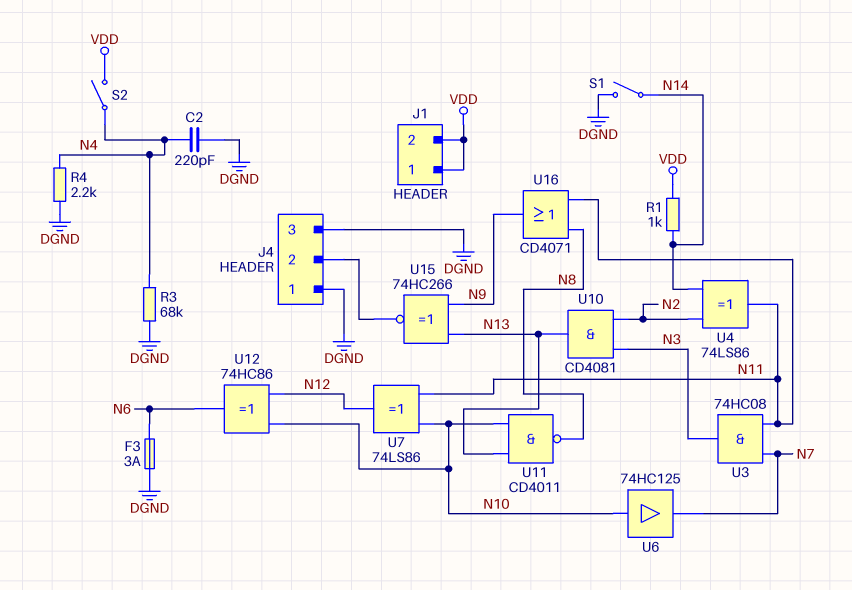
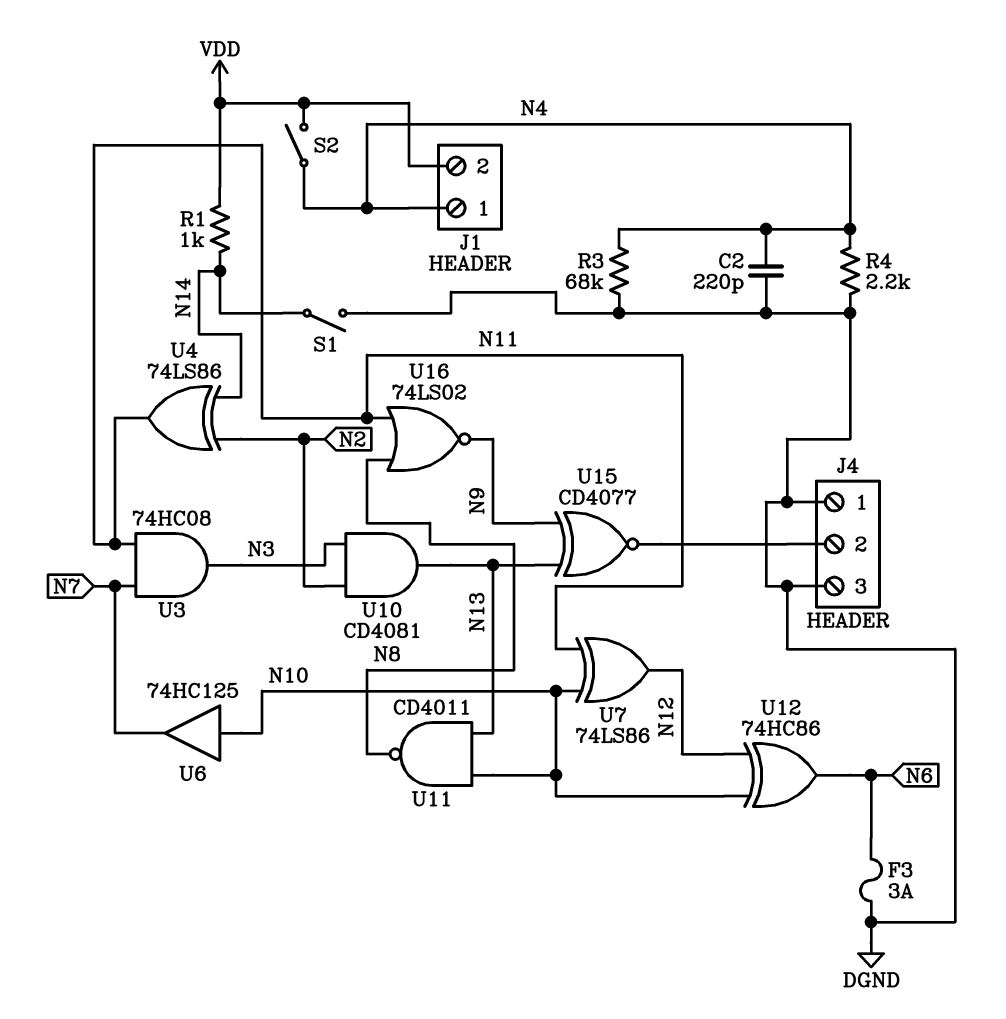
J1 pin 1: VDD -> N4
U15: XNOR 74HC266 (in N9, in N13, out J4/2) -> XNOR CD4077 (in N9, in N13, out J4/2)
U16: OR CD4071 (in N8, in N11, out N9) -> NOR 74LS02 (in N8, in N11, out N9)

